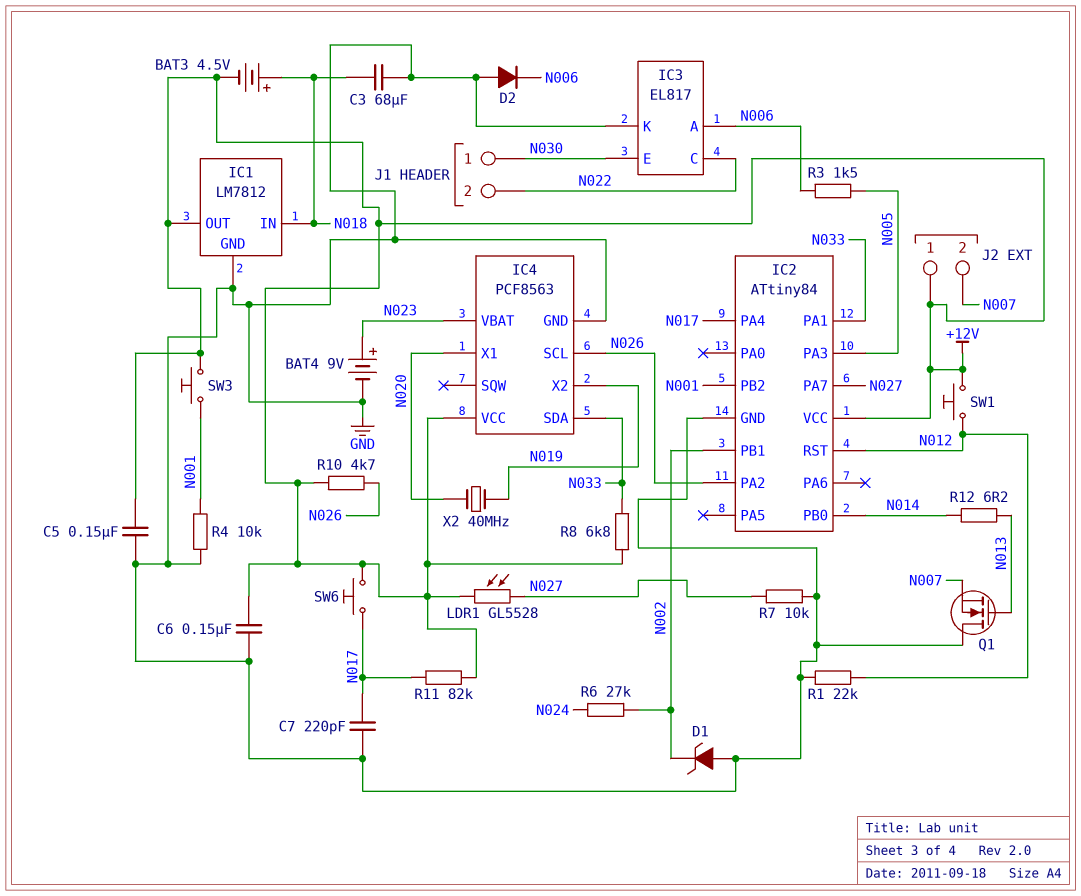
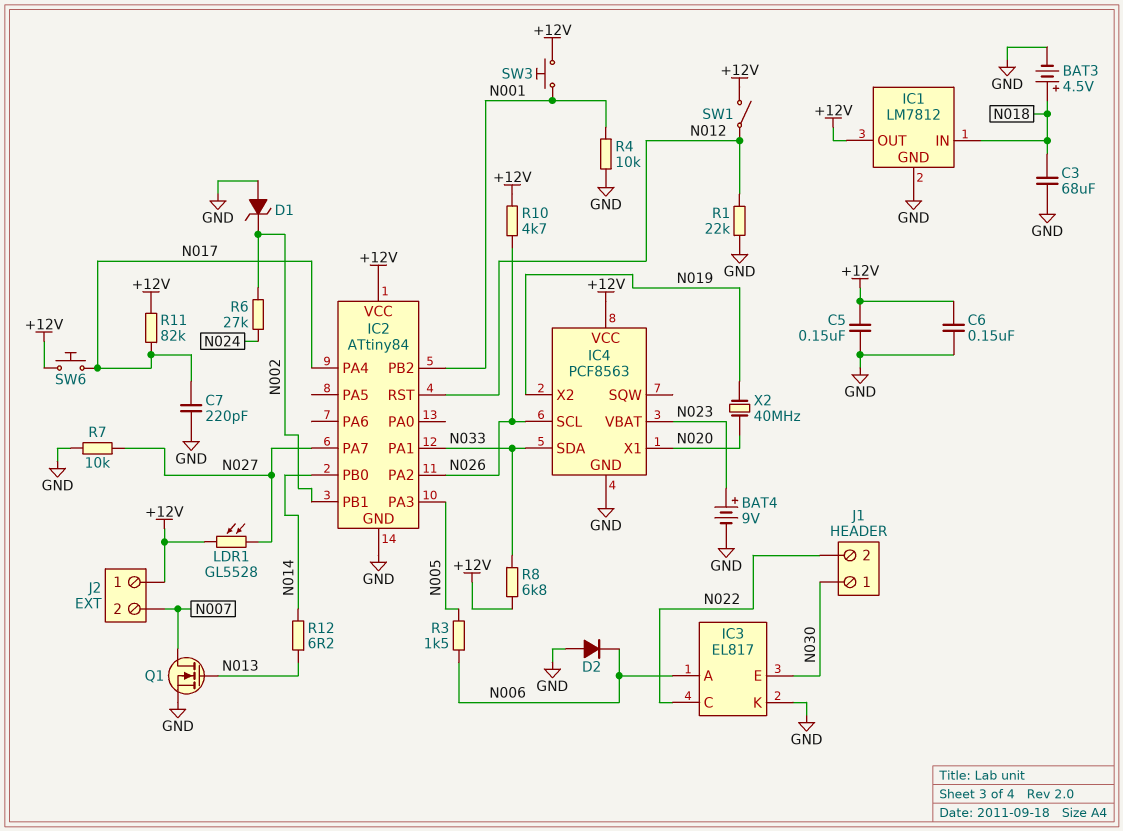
BAT3: 4.5V (plus N018, minus +12V) -> 4.5V (plus N018, minus GND)
Q1: NMOS (G N013, D GND, S N007) -> NMOS (G N013, D N007, S GND)
SW1: button (+12V, N012) -> switch (+12V, N012)

